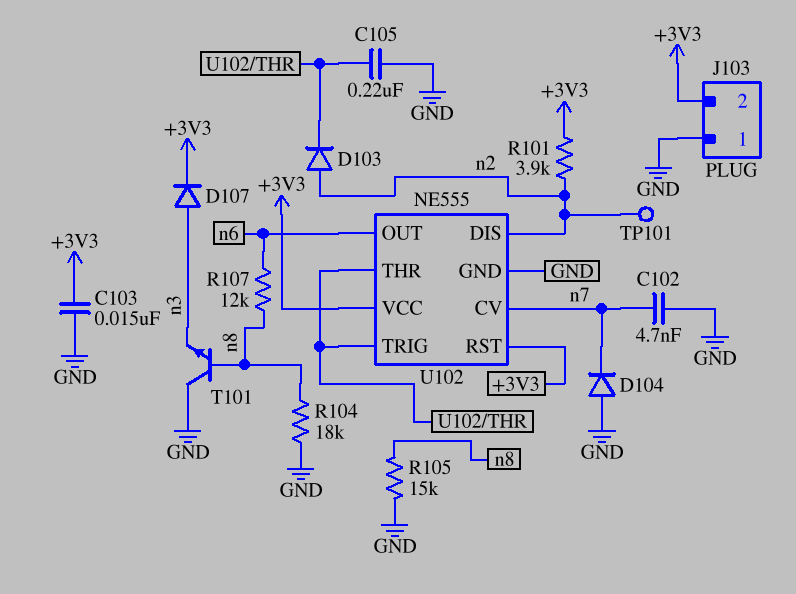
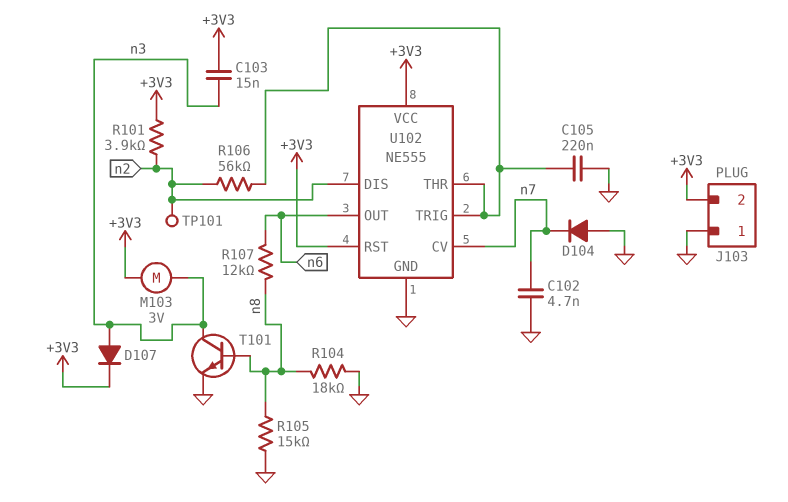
C103: 15nF (+3V3, GND) -> 15nF (+3V3, n3)
D103: diode (A n2, K U102/THR) -> none
M103: none -> motor 3V (+3V3, n3)
R106: none -> 56k (U102/THR, n2)
T101: NPN (B n8, C GND, E n3) -> NPN (B n8, C n3, E GND)

